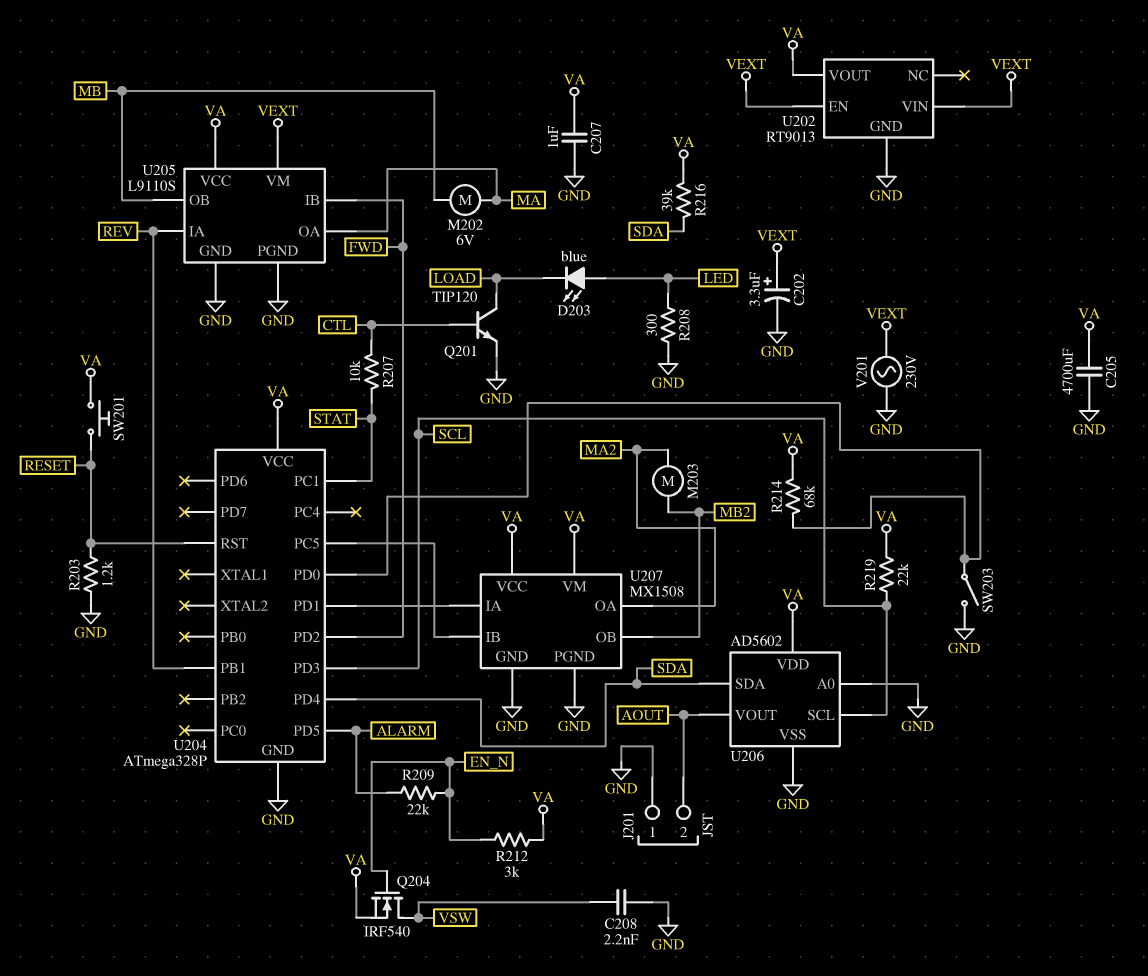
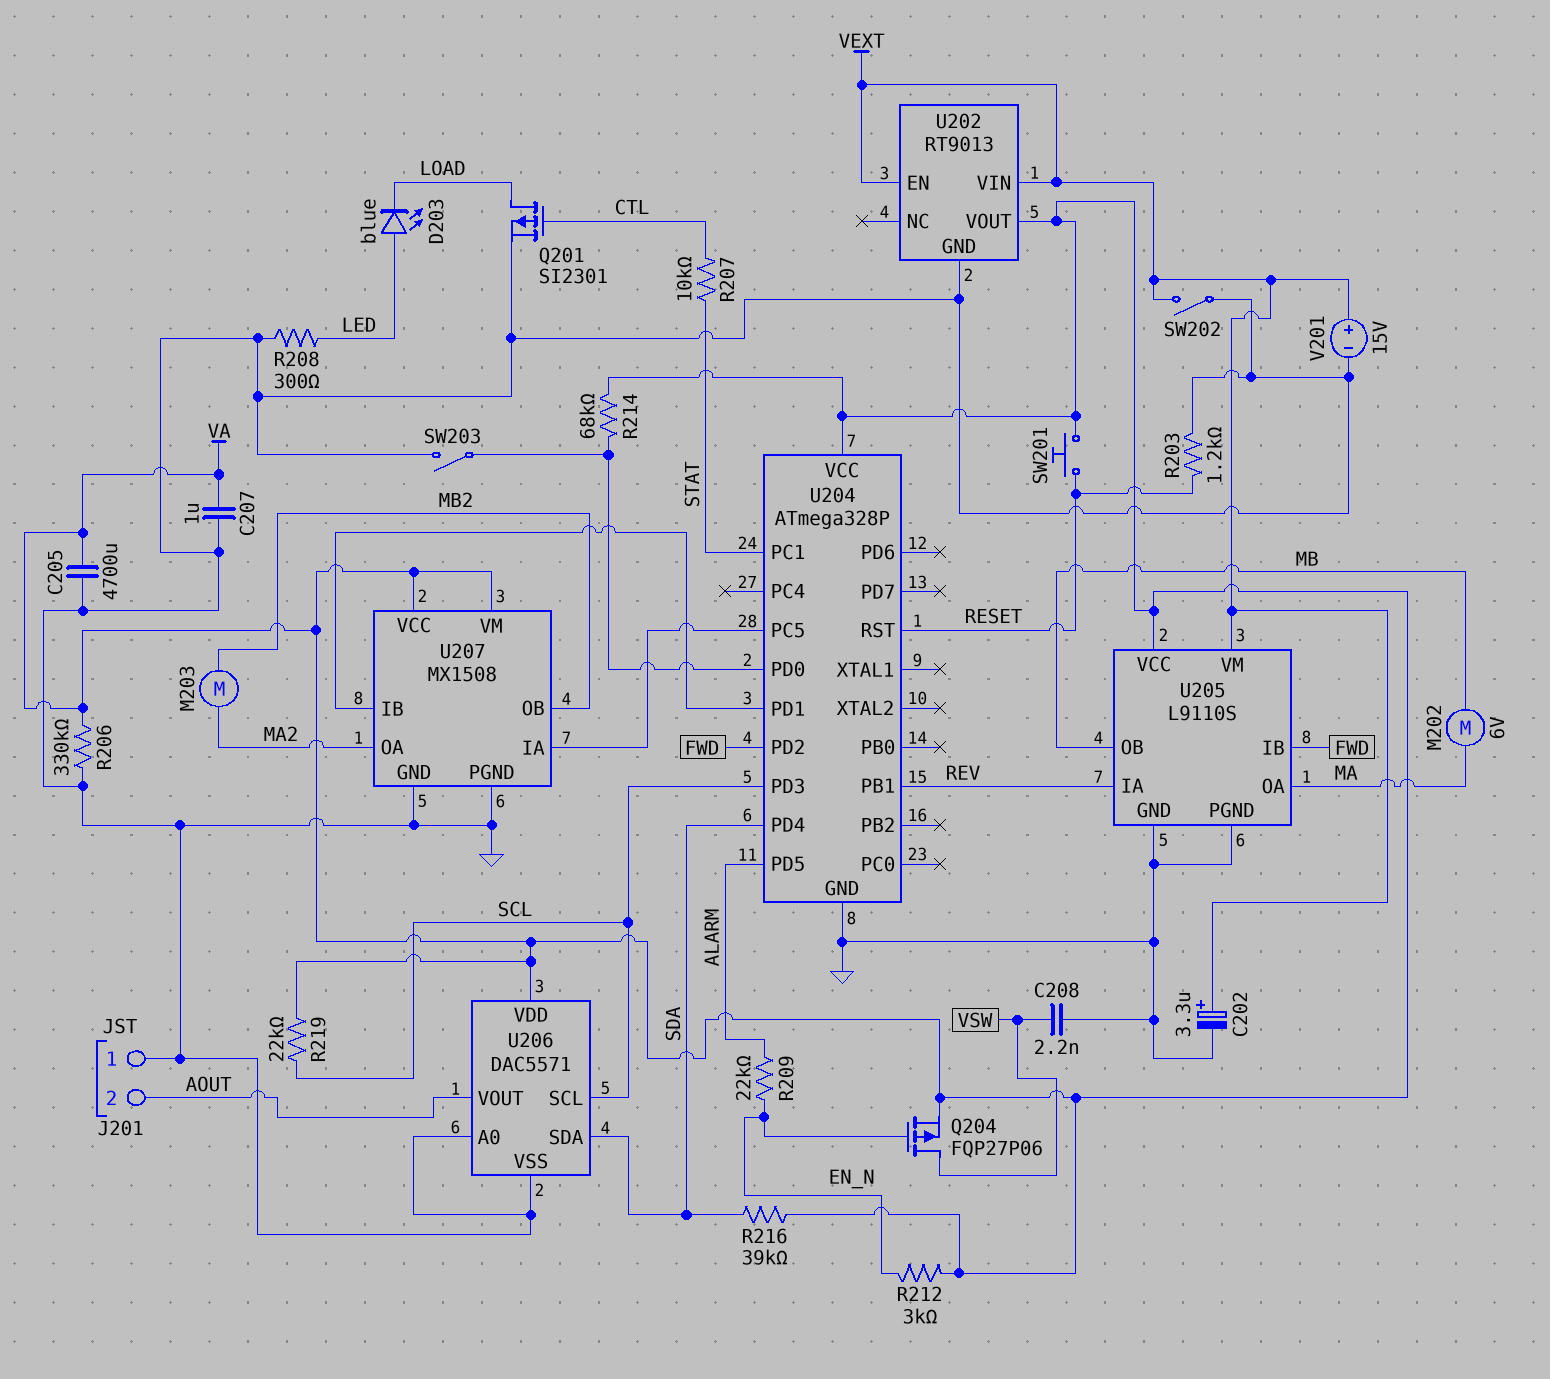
Q201: NPN TIP120 (B CTL, C LOAD, E GND) -> PMOS SI2301 (G CTL, D LOAD, S GND)
Q204: NMOS IRF540 (G EN_N, D VSW, S VA) -> PMOS FQP27P06 (G EN_N, D VSW, S VA)
R206: none -> 330k (GND, VA)
SW202: none -> switch (GND, VEXT)
U206: AD5602 -> DAC5571
U207 pin IA: U204/PD1 -> U204/PC5
U207 pin IB: U204/PC5 -> U204/PD1
V201: AC 230V (GND, VEXT) -> 15V (plus VEXT, minus GND)

